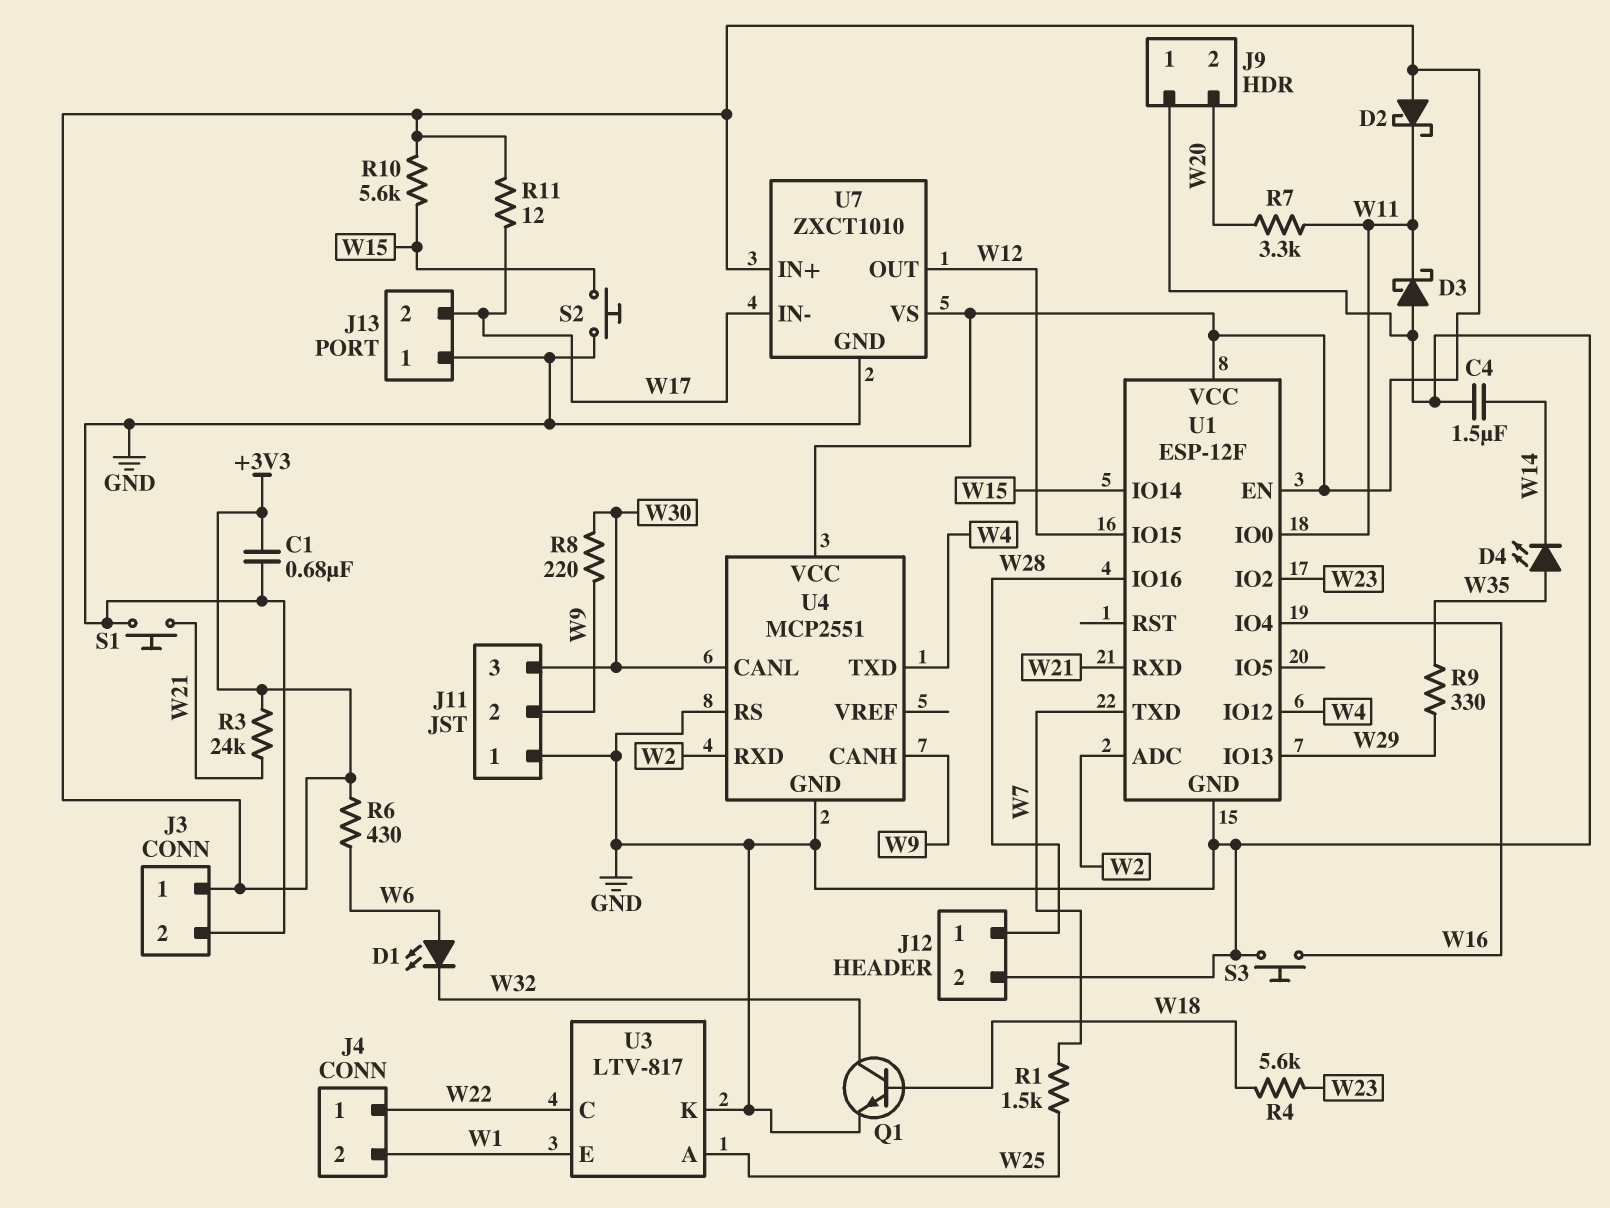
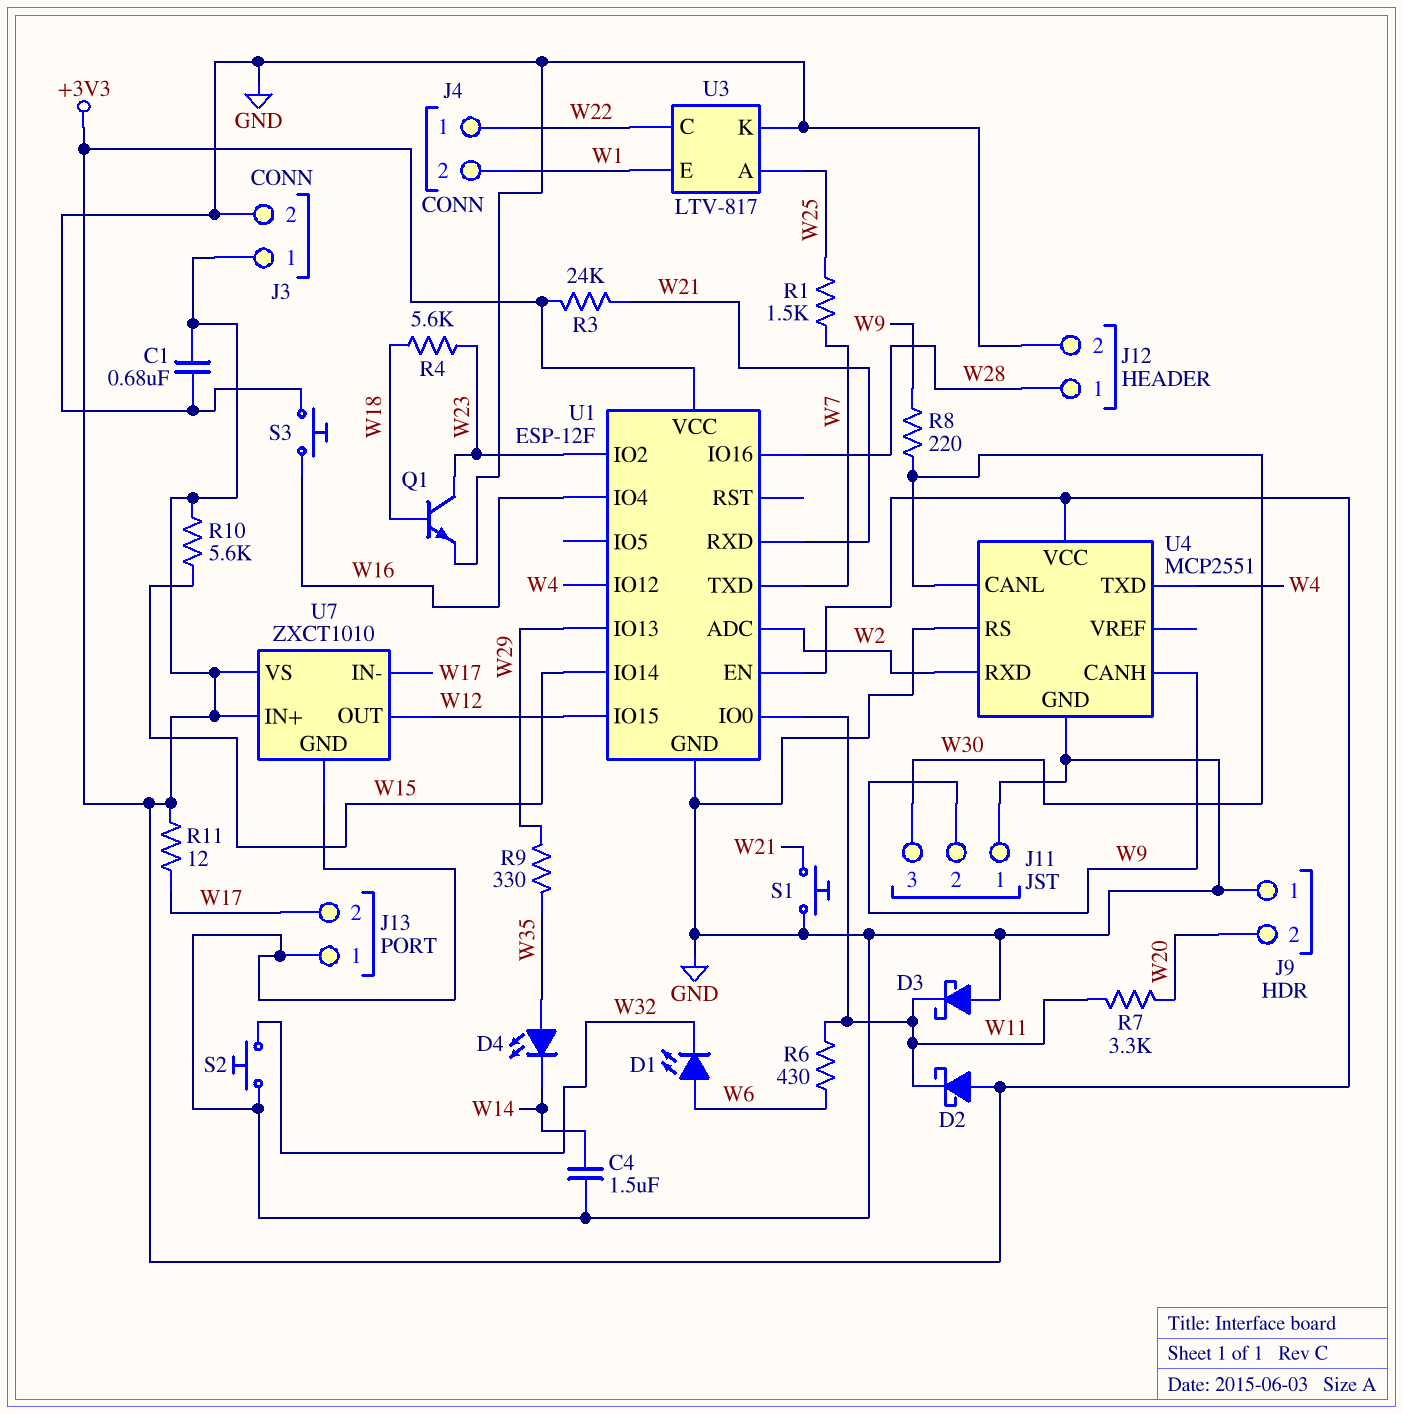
Q1: NPN (B W18, C W32, E GND) -> NPN (B W18, C W23, E GND)
R6: 430 (+3V3, W6) -> 430 (W6, W11)
S2: button (GND, W15) -> button (GND, W32)

